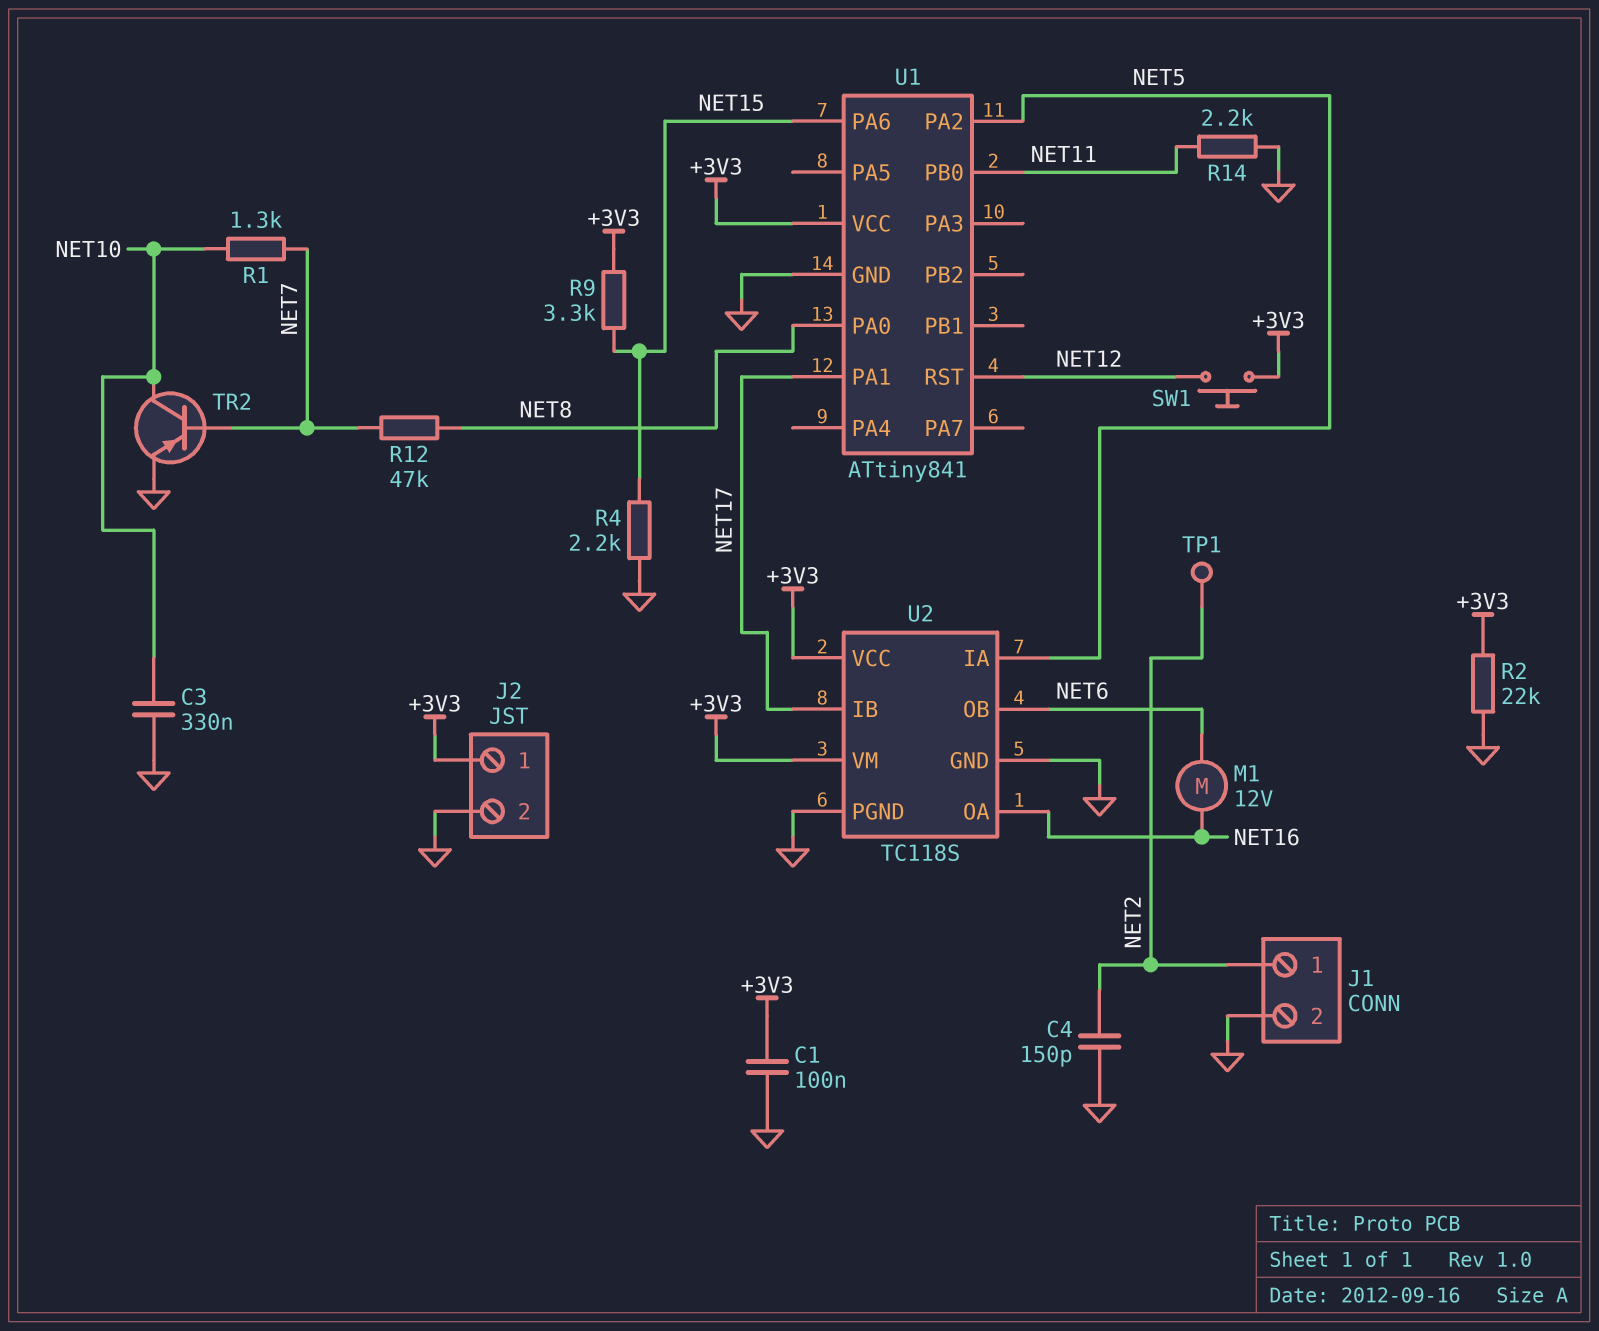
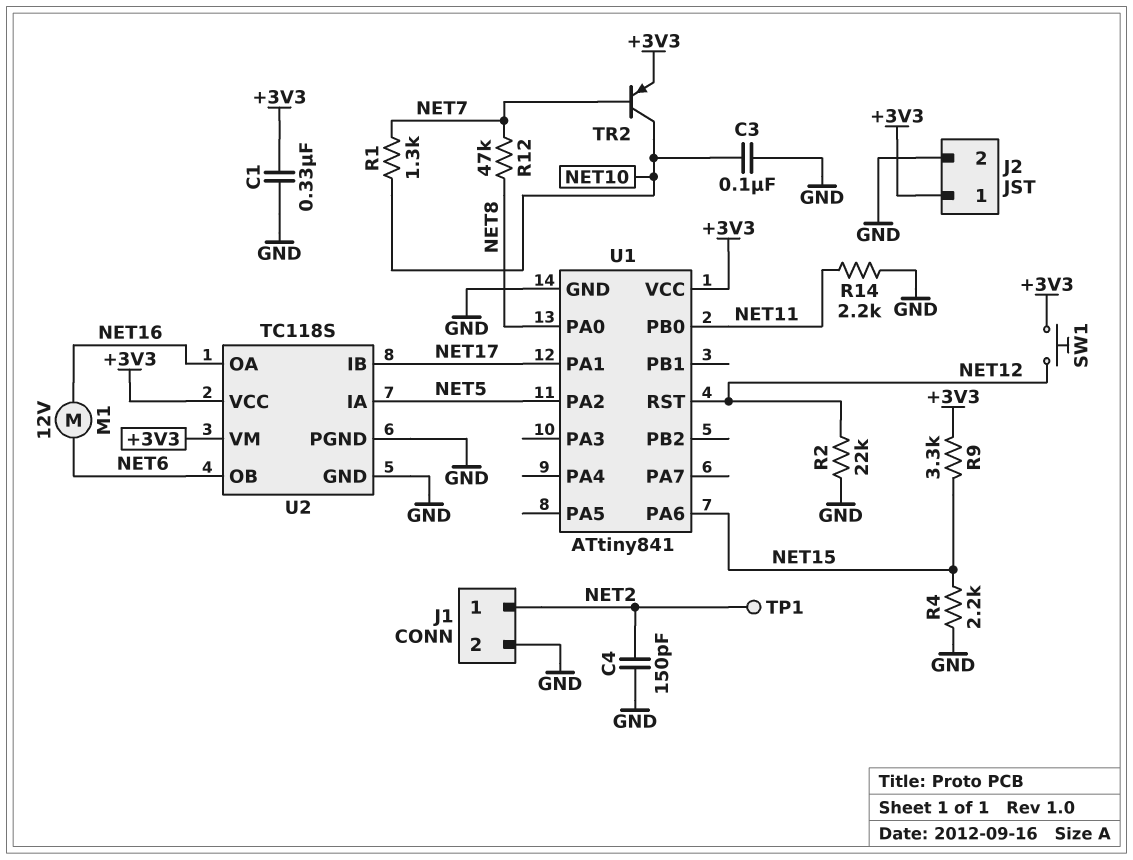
C1: 100nF (+3V3, GND) -> 330nF (+3V3, GND)
C3: 330nF (GND, NET10) -> 100nF (GND, NET10)
R2: 22k (+3V3, GND) -> 22k (GND, NET12)
TR2: PNP (B NET7, C NET10, E GND) -> PNP (B NET7, C NET10, E +3V3)

